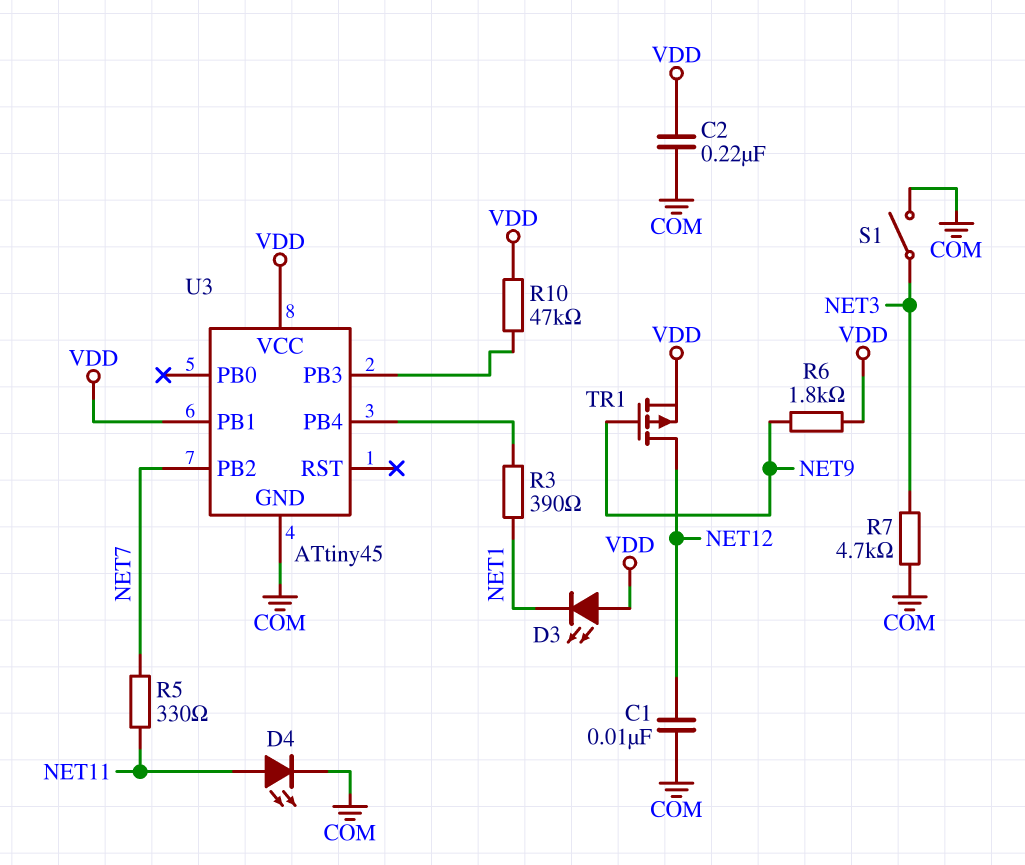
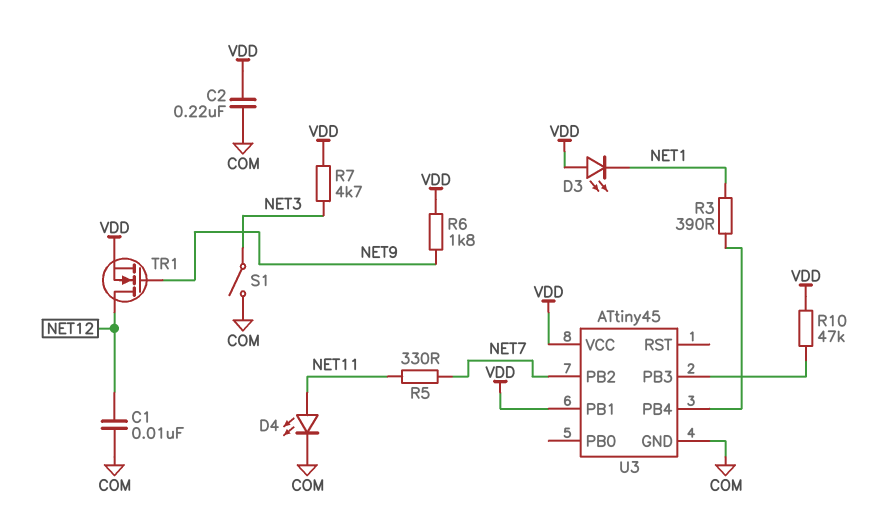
R7: 4.7k (COM, NET3) -> 4.7k (NET3, VDD)
TR1: PMOS (G NET9, D NET12, S VDD) -> NMOS (G NET9, D NET12, S VDD)

